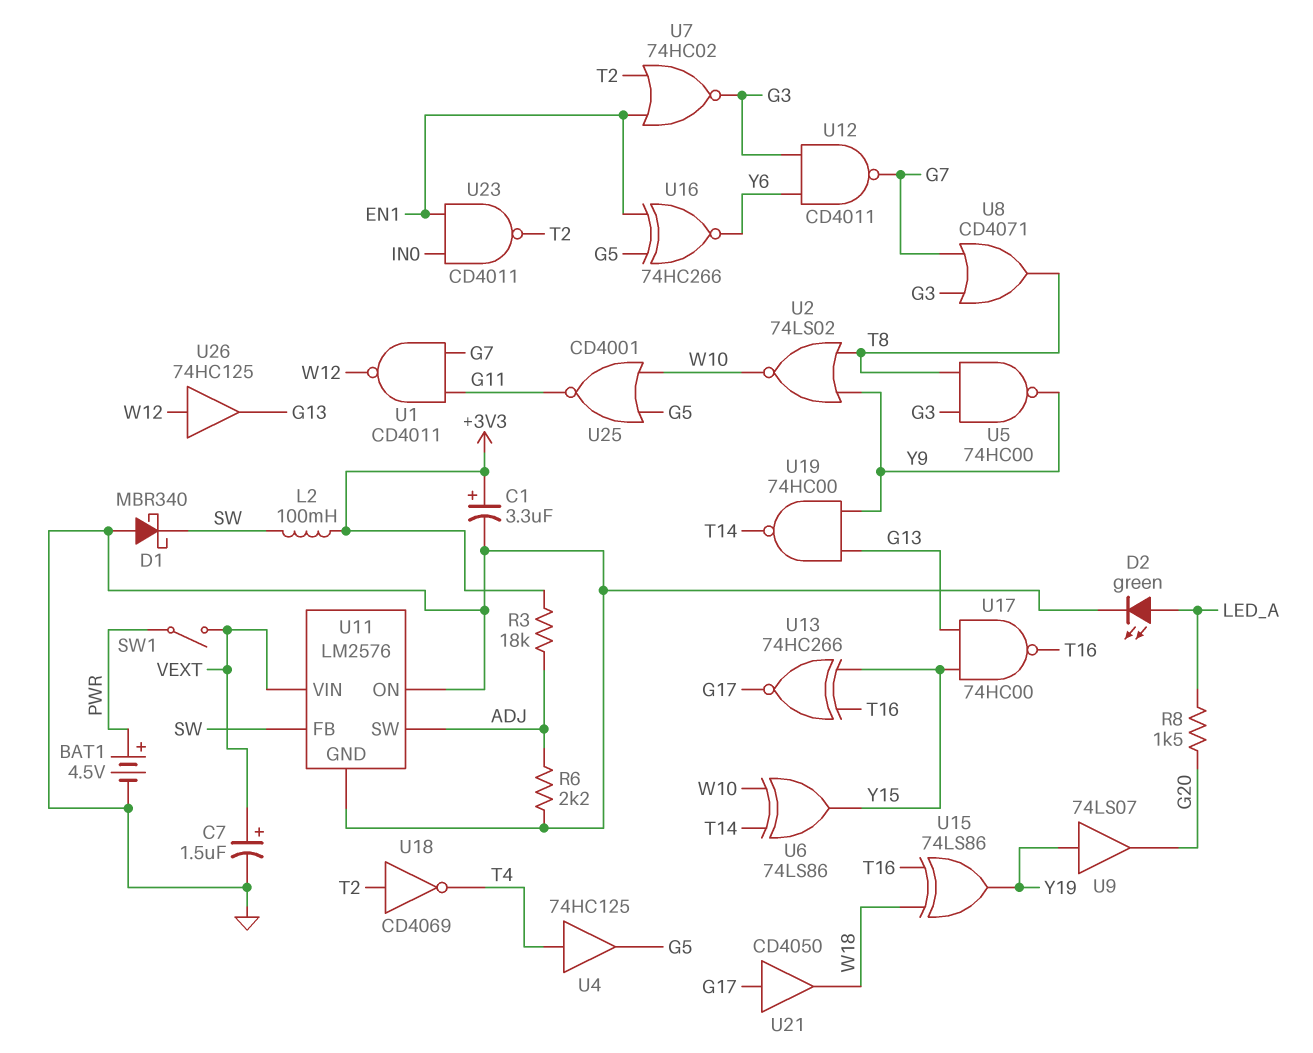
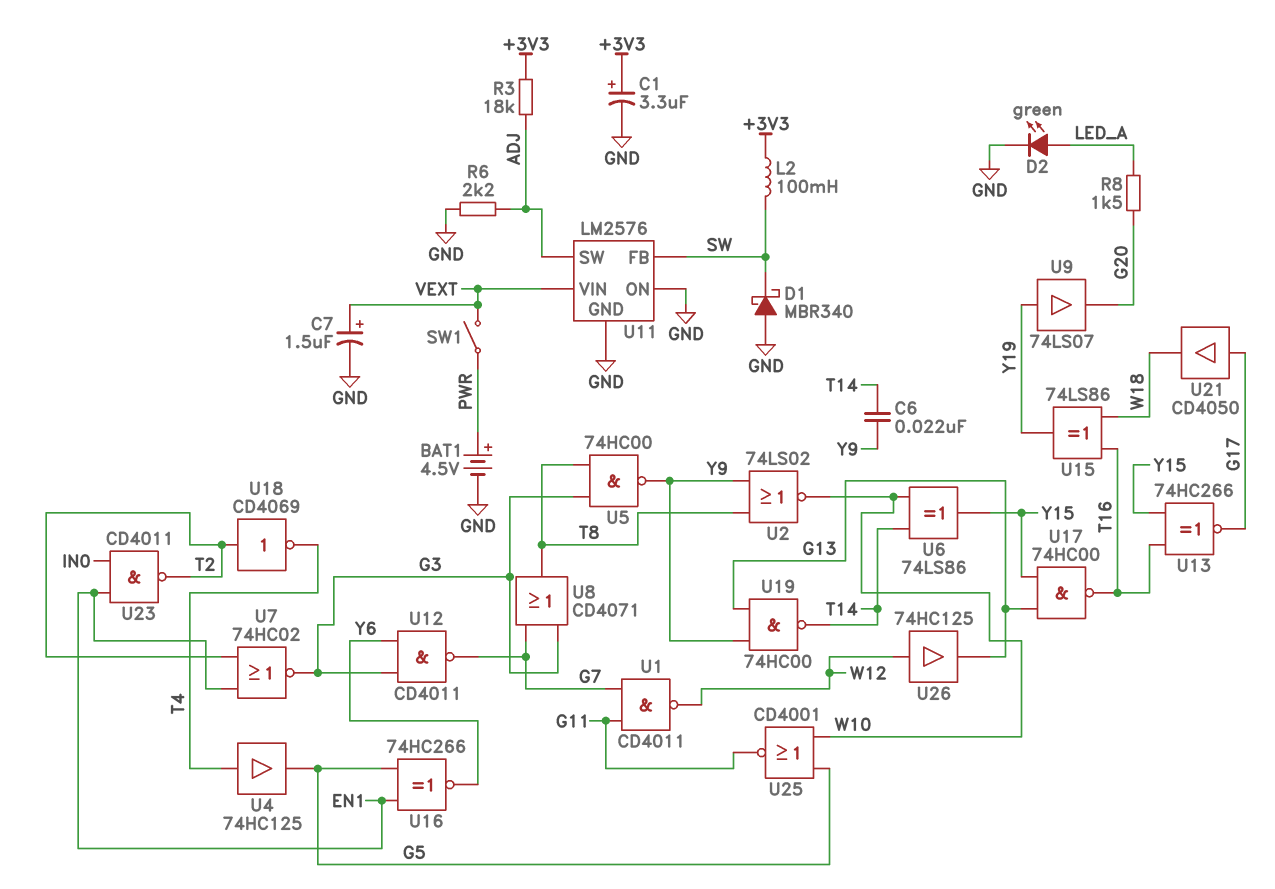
C6: none -> 22nF (T14, Y9)

